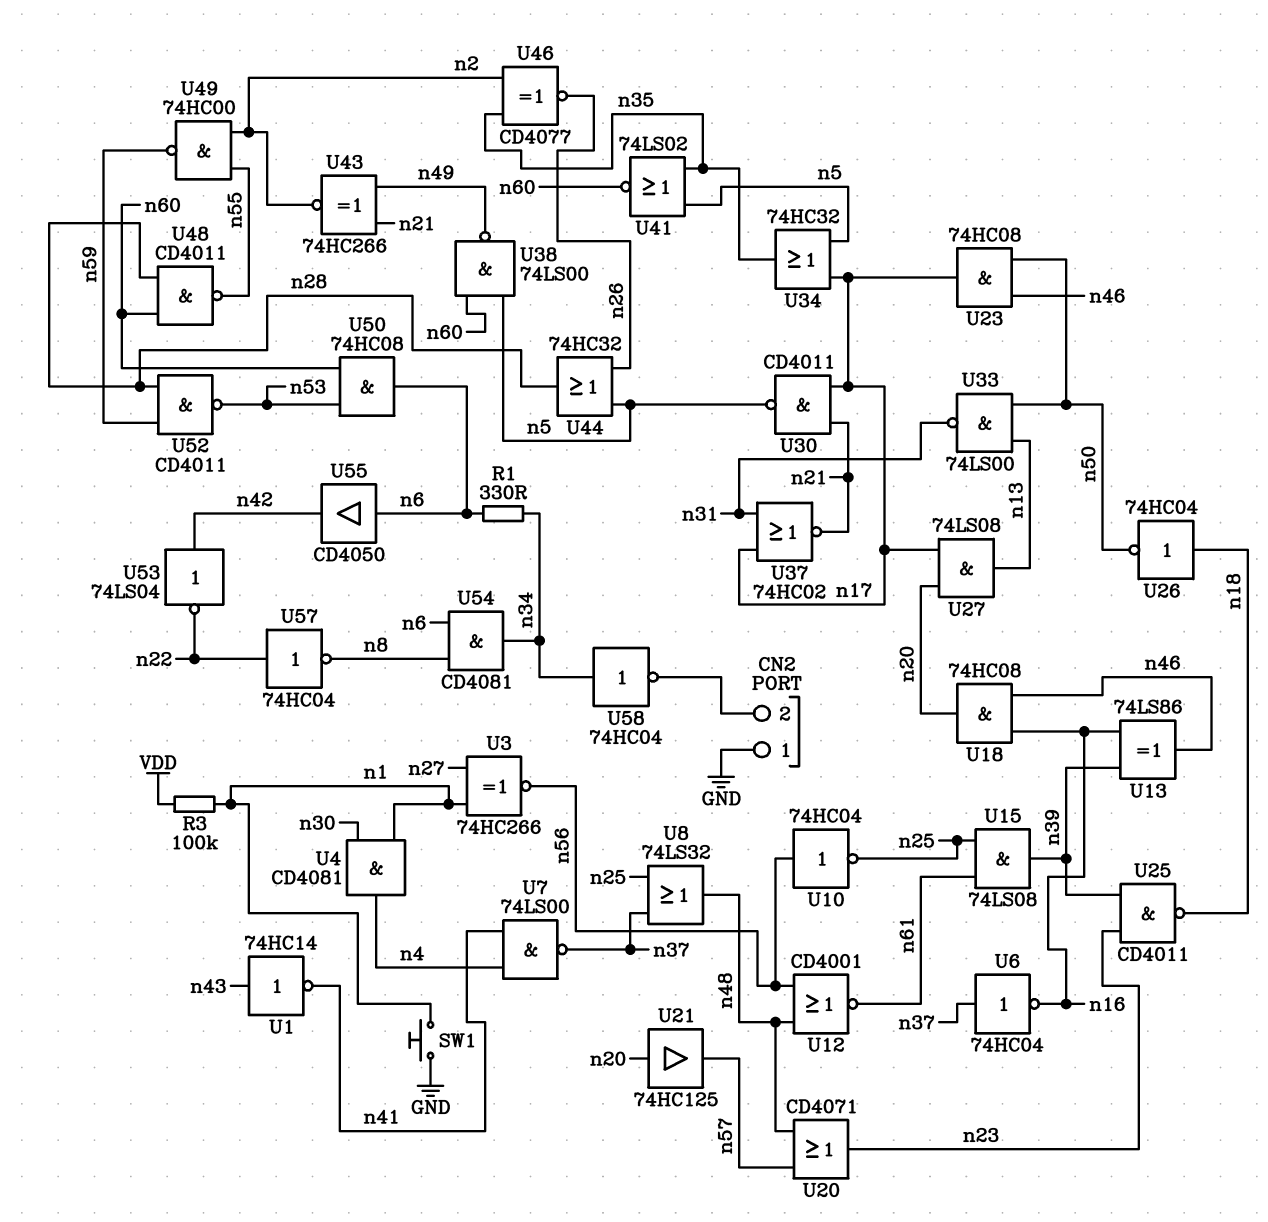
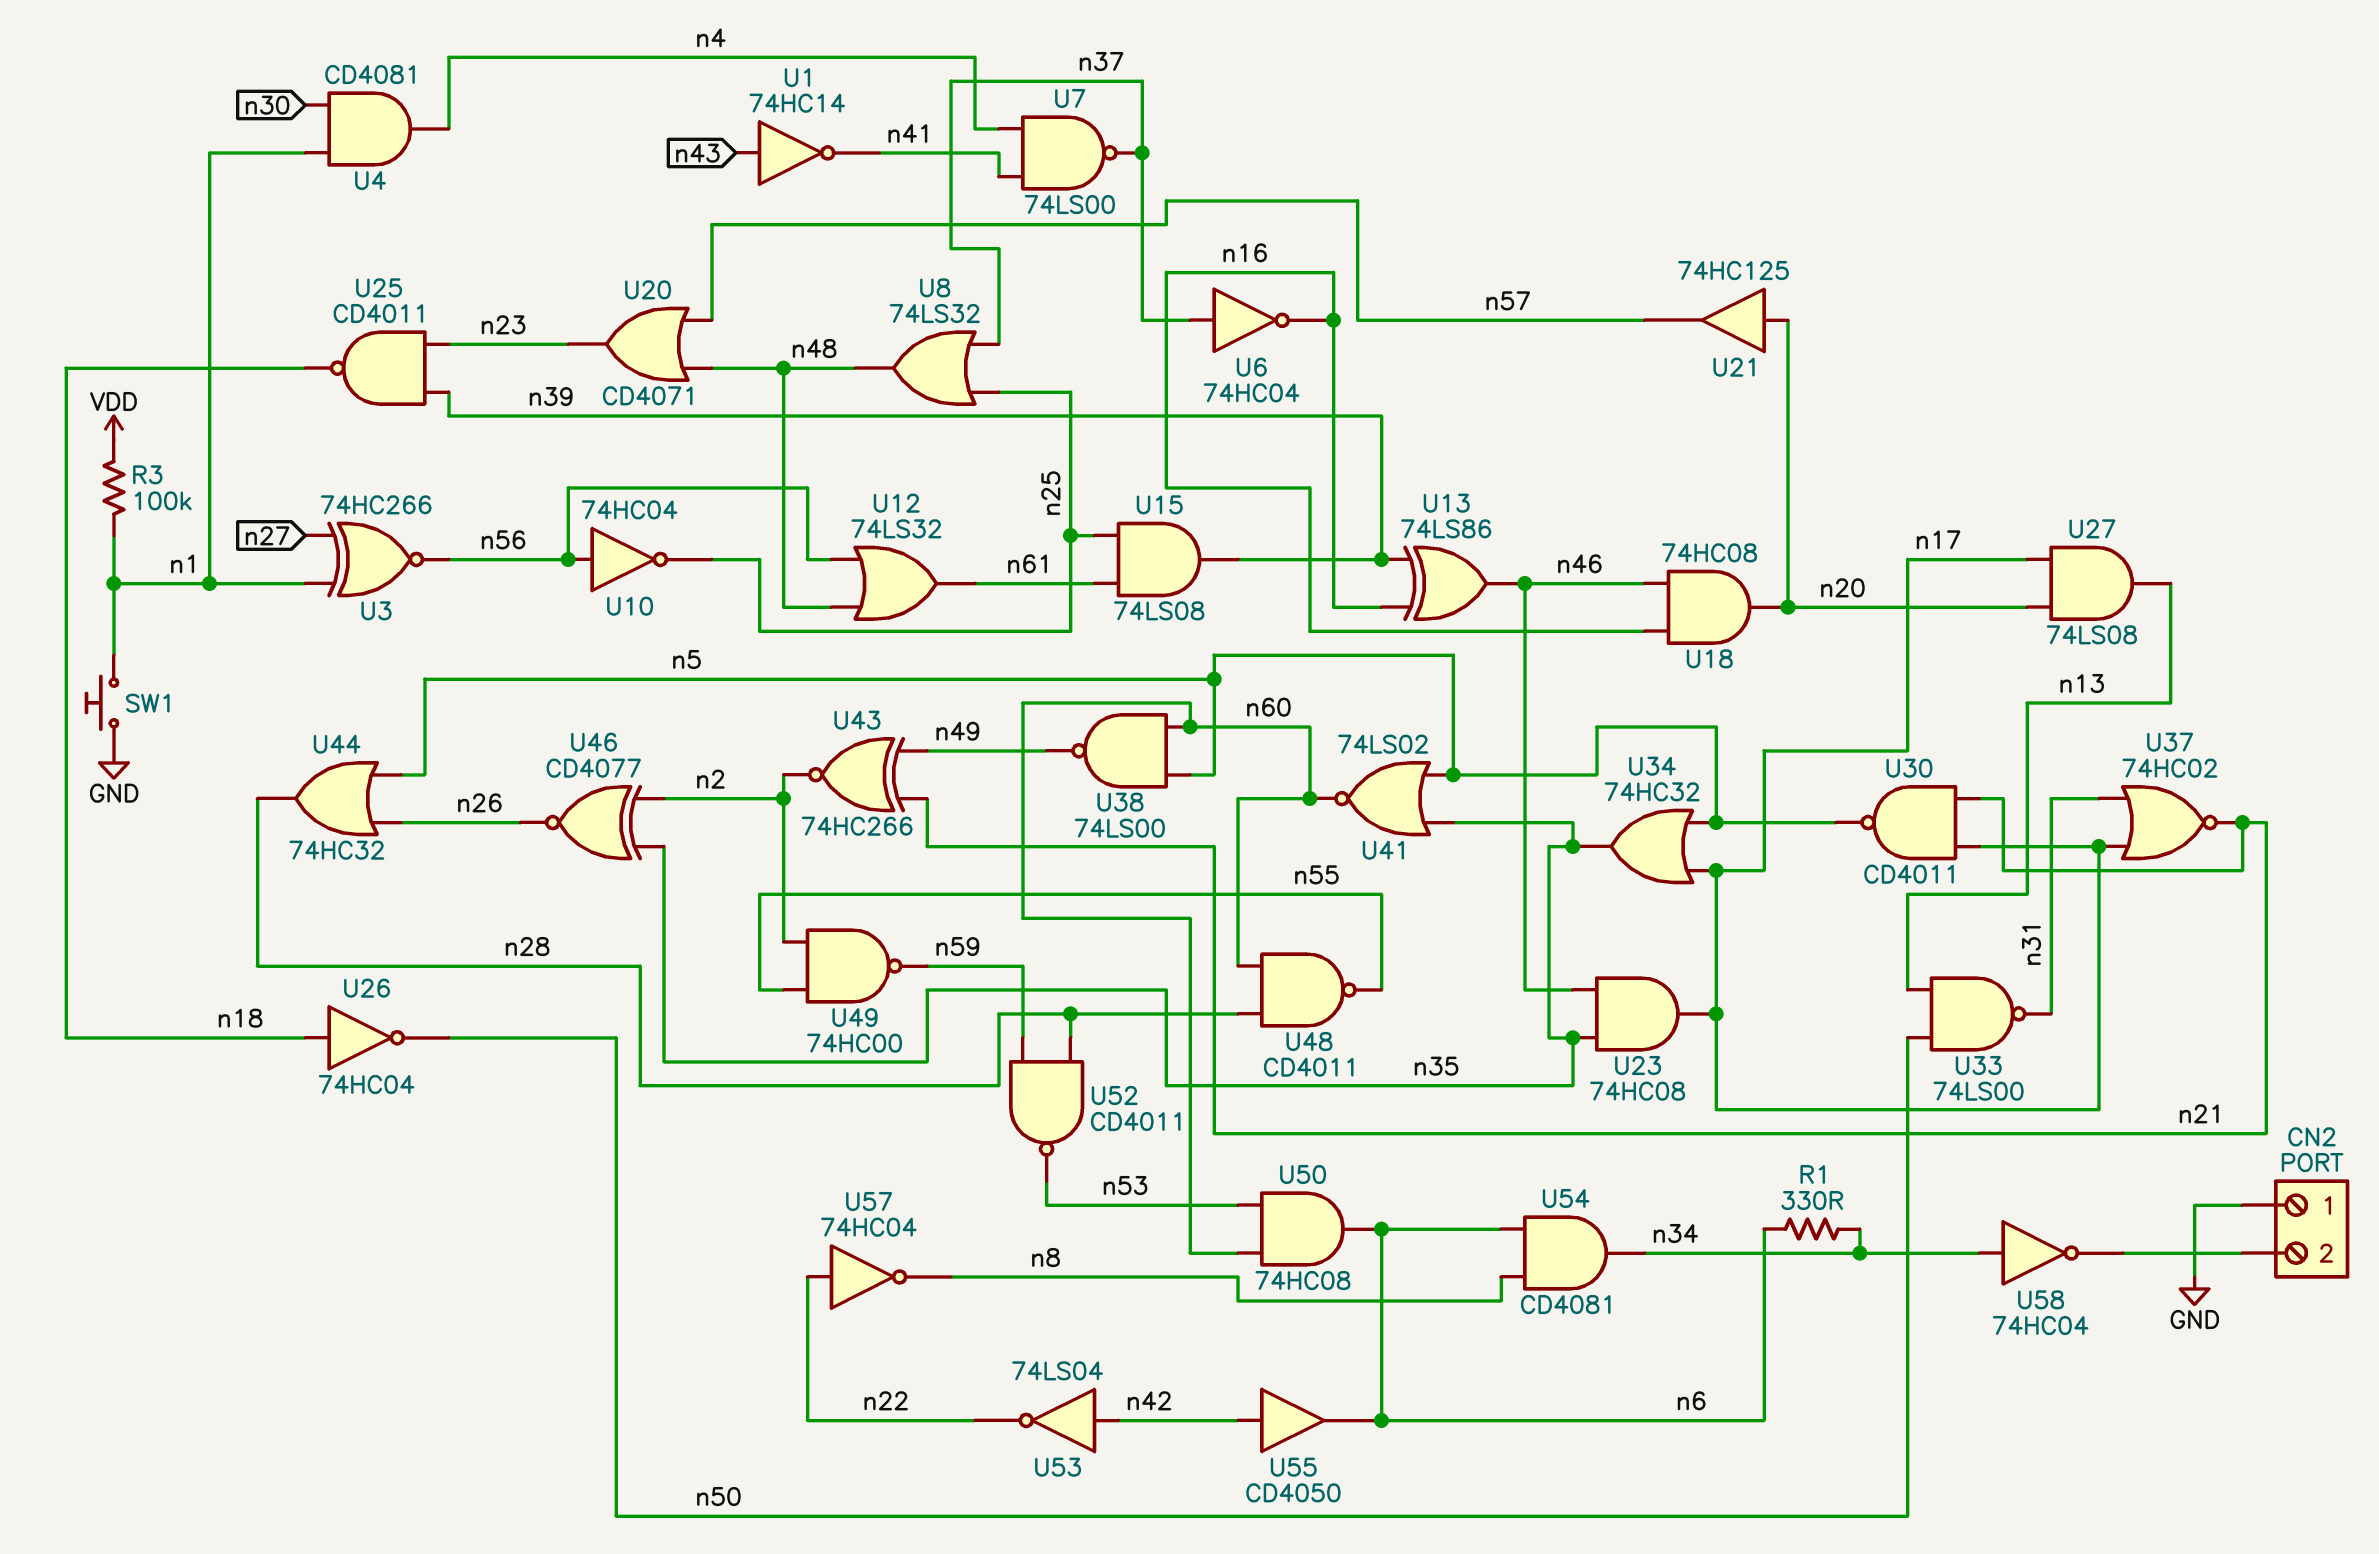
U12: NOR CD4001 (in n48, in n56, out n61) -> OR 74LS32 (in n48, in n56, out n61)
U23: AND 74HC08 (in n46, in n50, out n17) -> AND 74HC08 (in n35, in n46, out n17)
U55: buffer CD4050 (in n6, out n42) -> buffer CD4050 (in n42, out n6)

